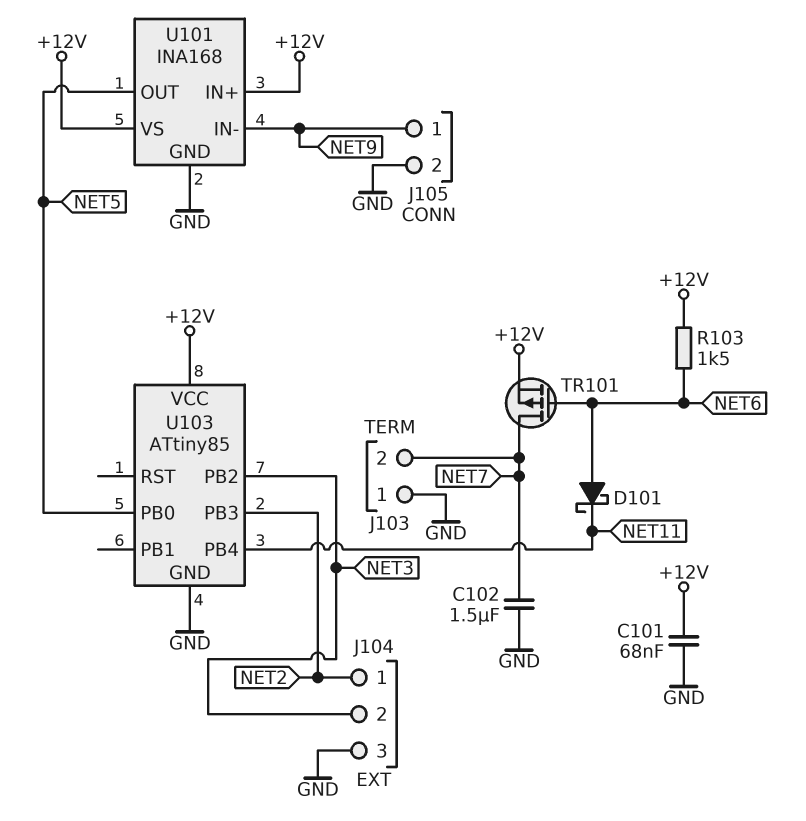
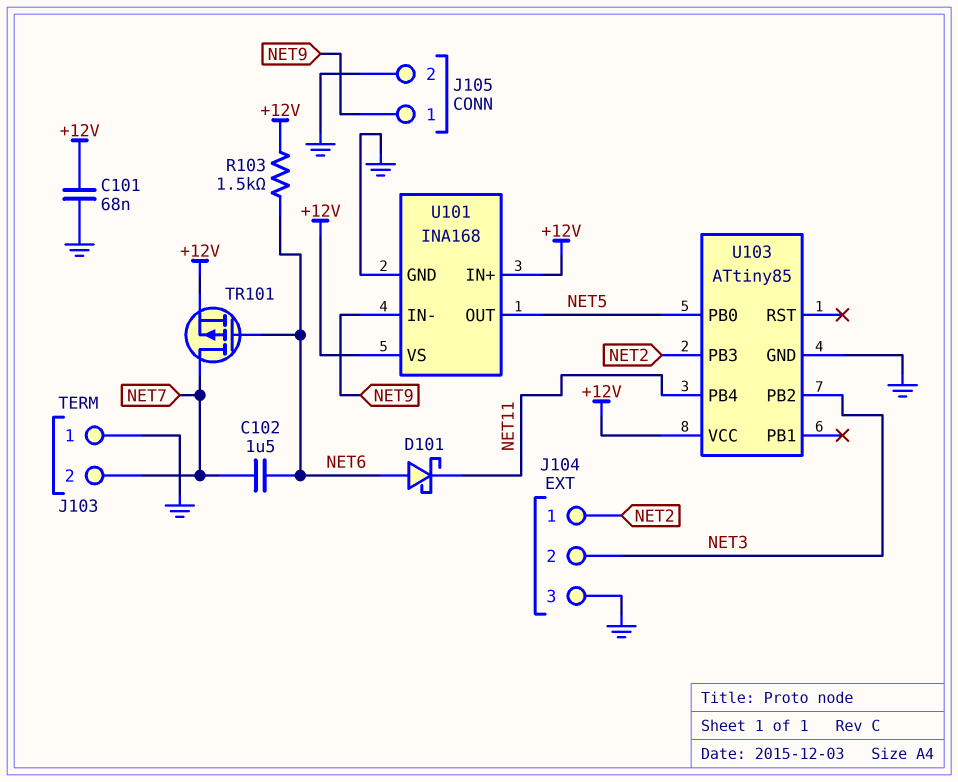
C102: 1.5uF (GND, NET7) -> 1.5uF (NET6, NET7)

